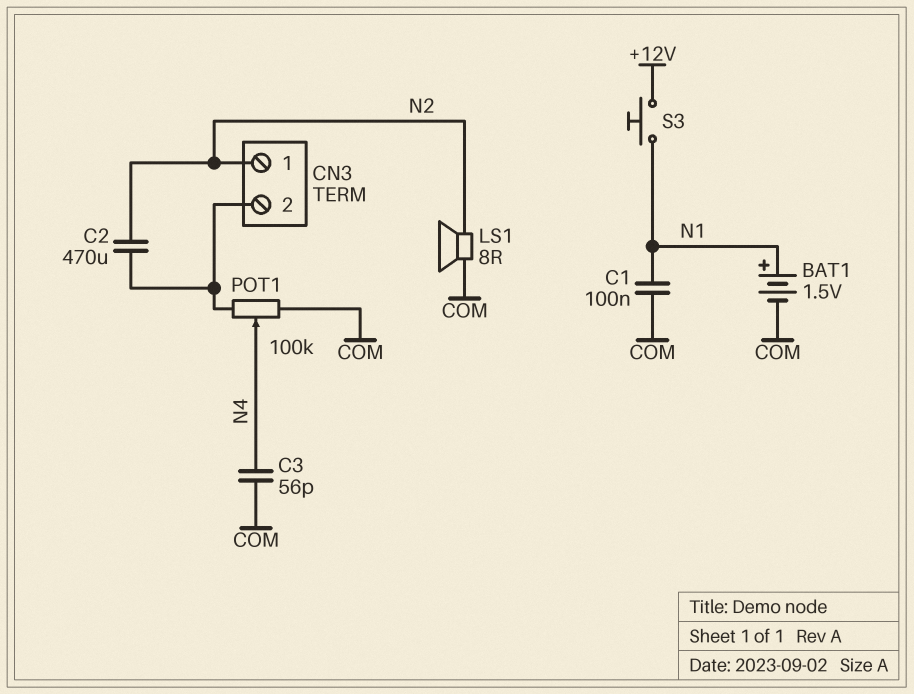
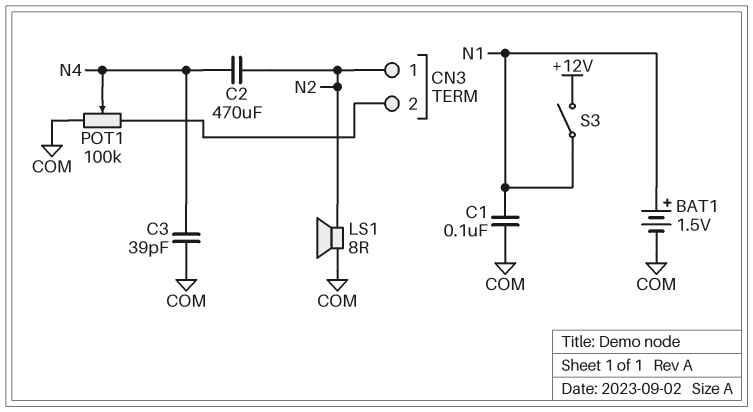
C2: 470uF (CN3/2, N2) -> 470uF (N2, N4)
C3: 56pF (COM, N4) -> 39pF (COM, N4)
S3: button (+12V, N1) -> switch (+12V, N1)

